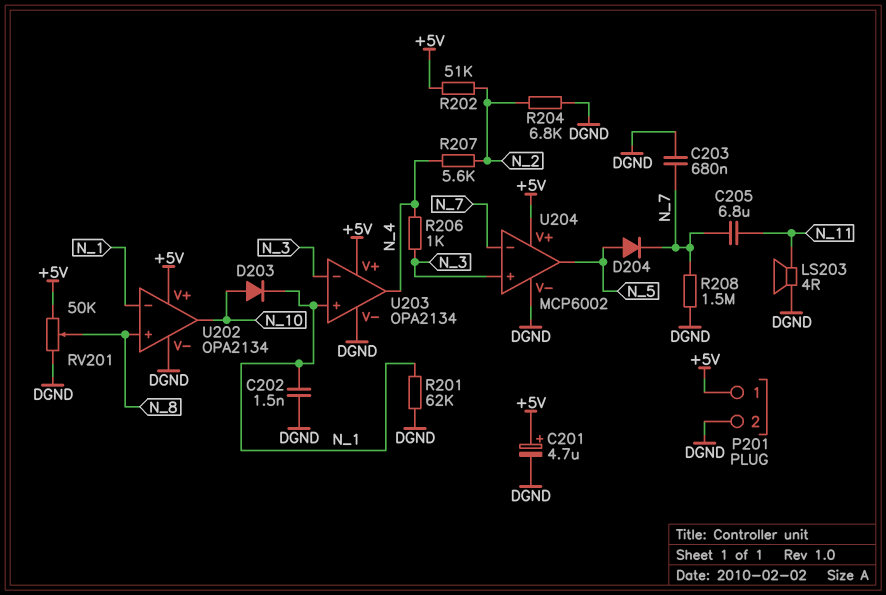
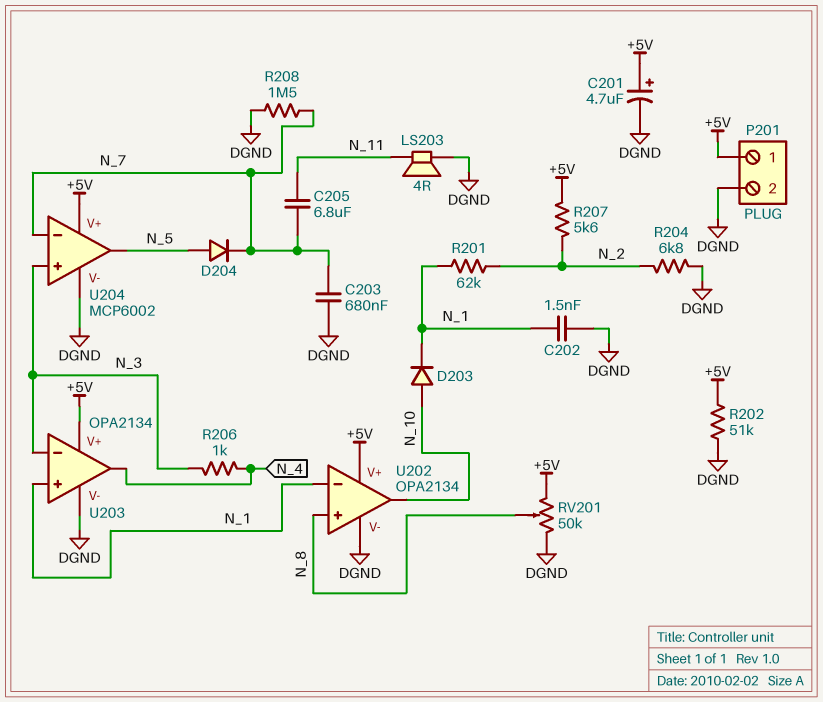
R201: 62k (DGND, N_1) -> 62k (N_1, N_2)
R202: 51k (+5V, N_2) -> 51k (+5V, DGND)
R207: 5.6k (N_2, N_4) -> 5.6k (+5V, N_2)

